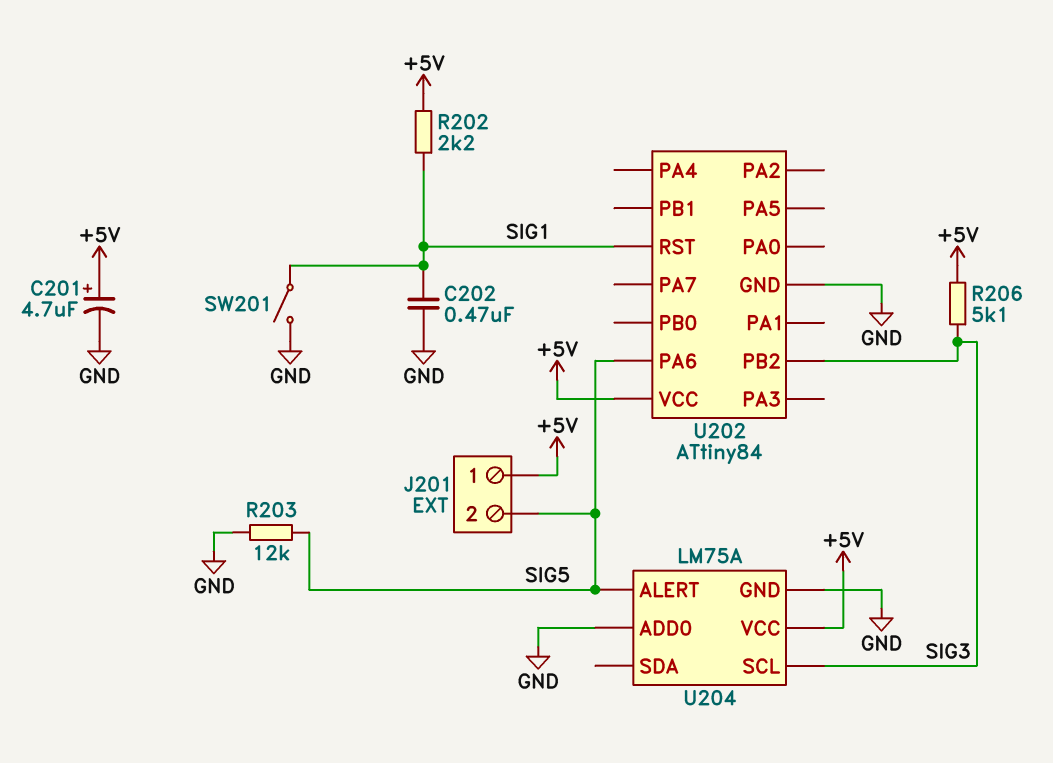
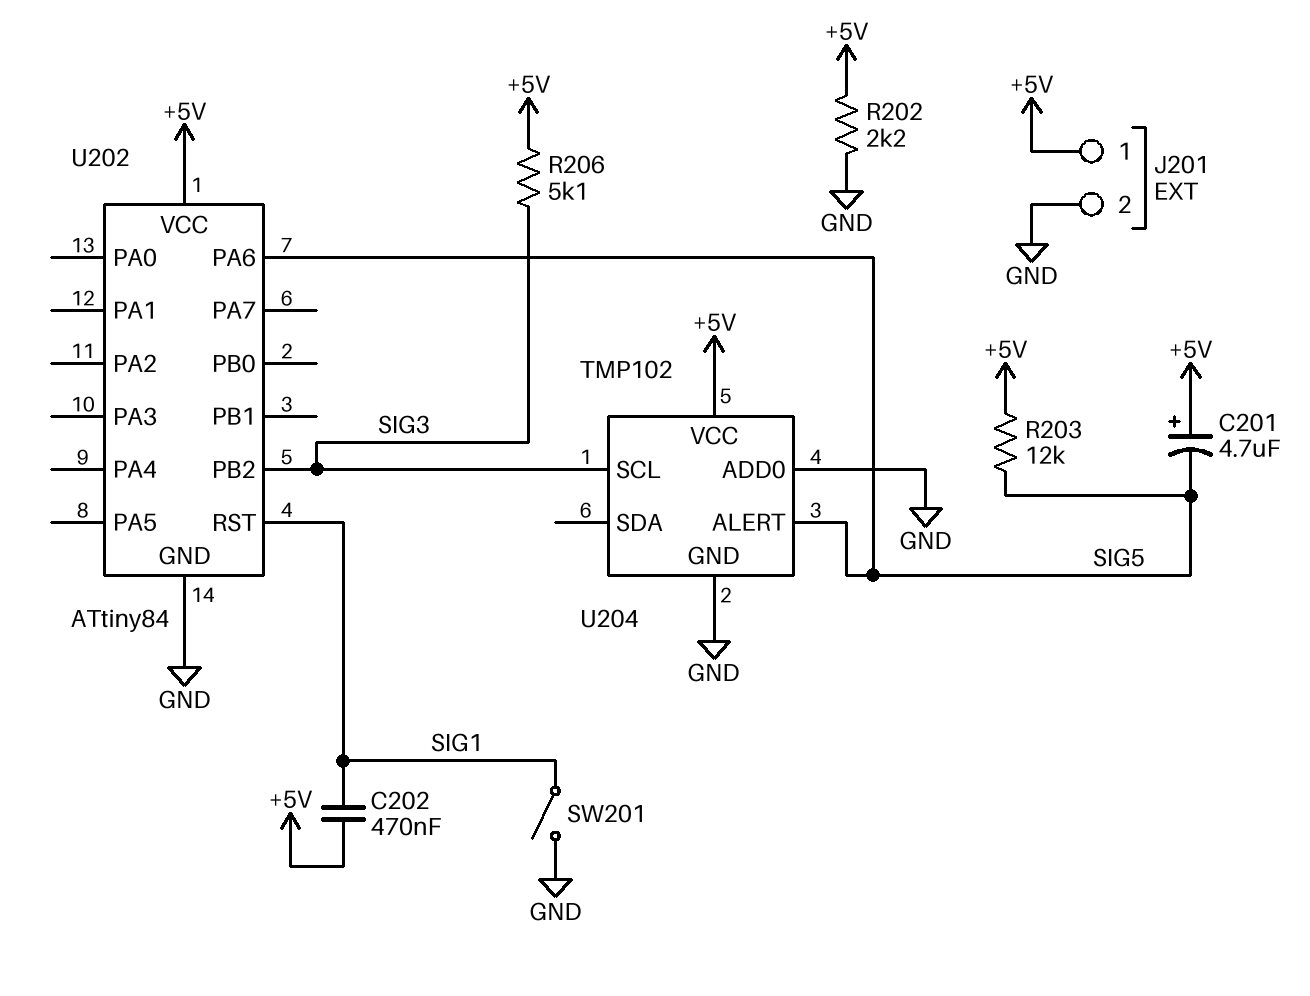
C201: 4.7uF (plus +5V, minus GND) -> 4.7uF (plus +5V, minus SIG5)
C202: 470nF (GND, SIG1) -> 470nF (+5V, SIG1)
J201 pin 2: SIG5 -> GND
R202: 2.2k (+5V, SIG1) -> 2.2k (+5V, GND)
R203: 12k (GND, SIG5) -> 12k (+5V, SIG5)
U204: LM75A -> TMP102

